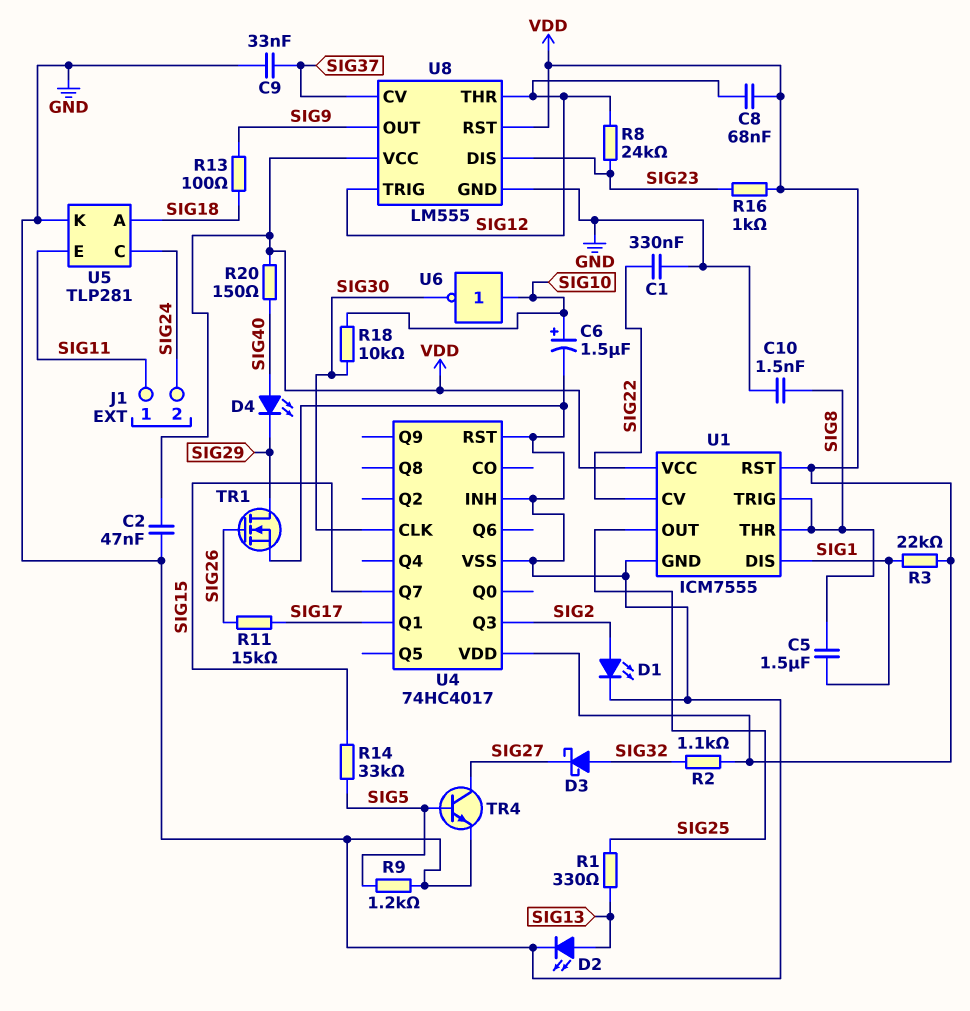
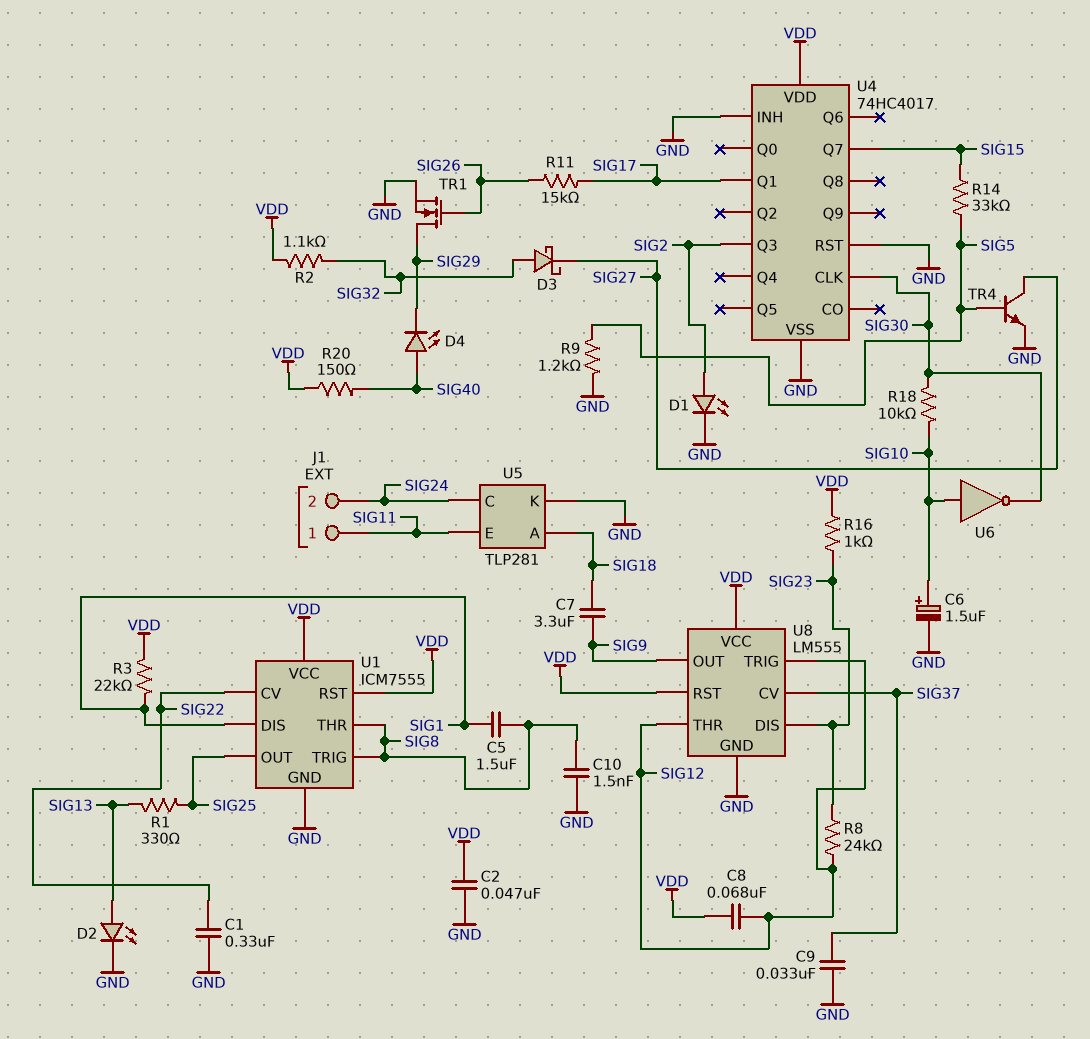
C7: none -> 3.3uF (SIG9, SIG18)
R13: 100 (SIG9, SIG18) -> none

